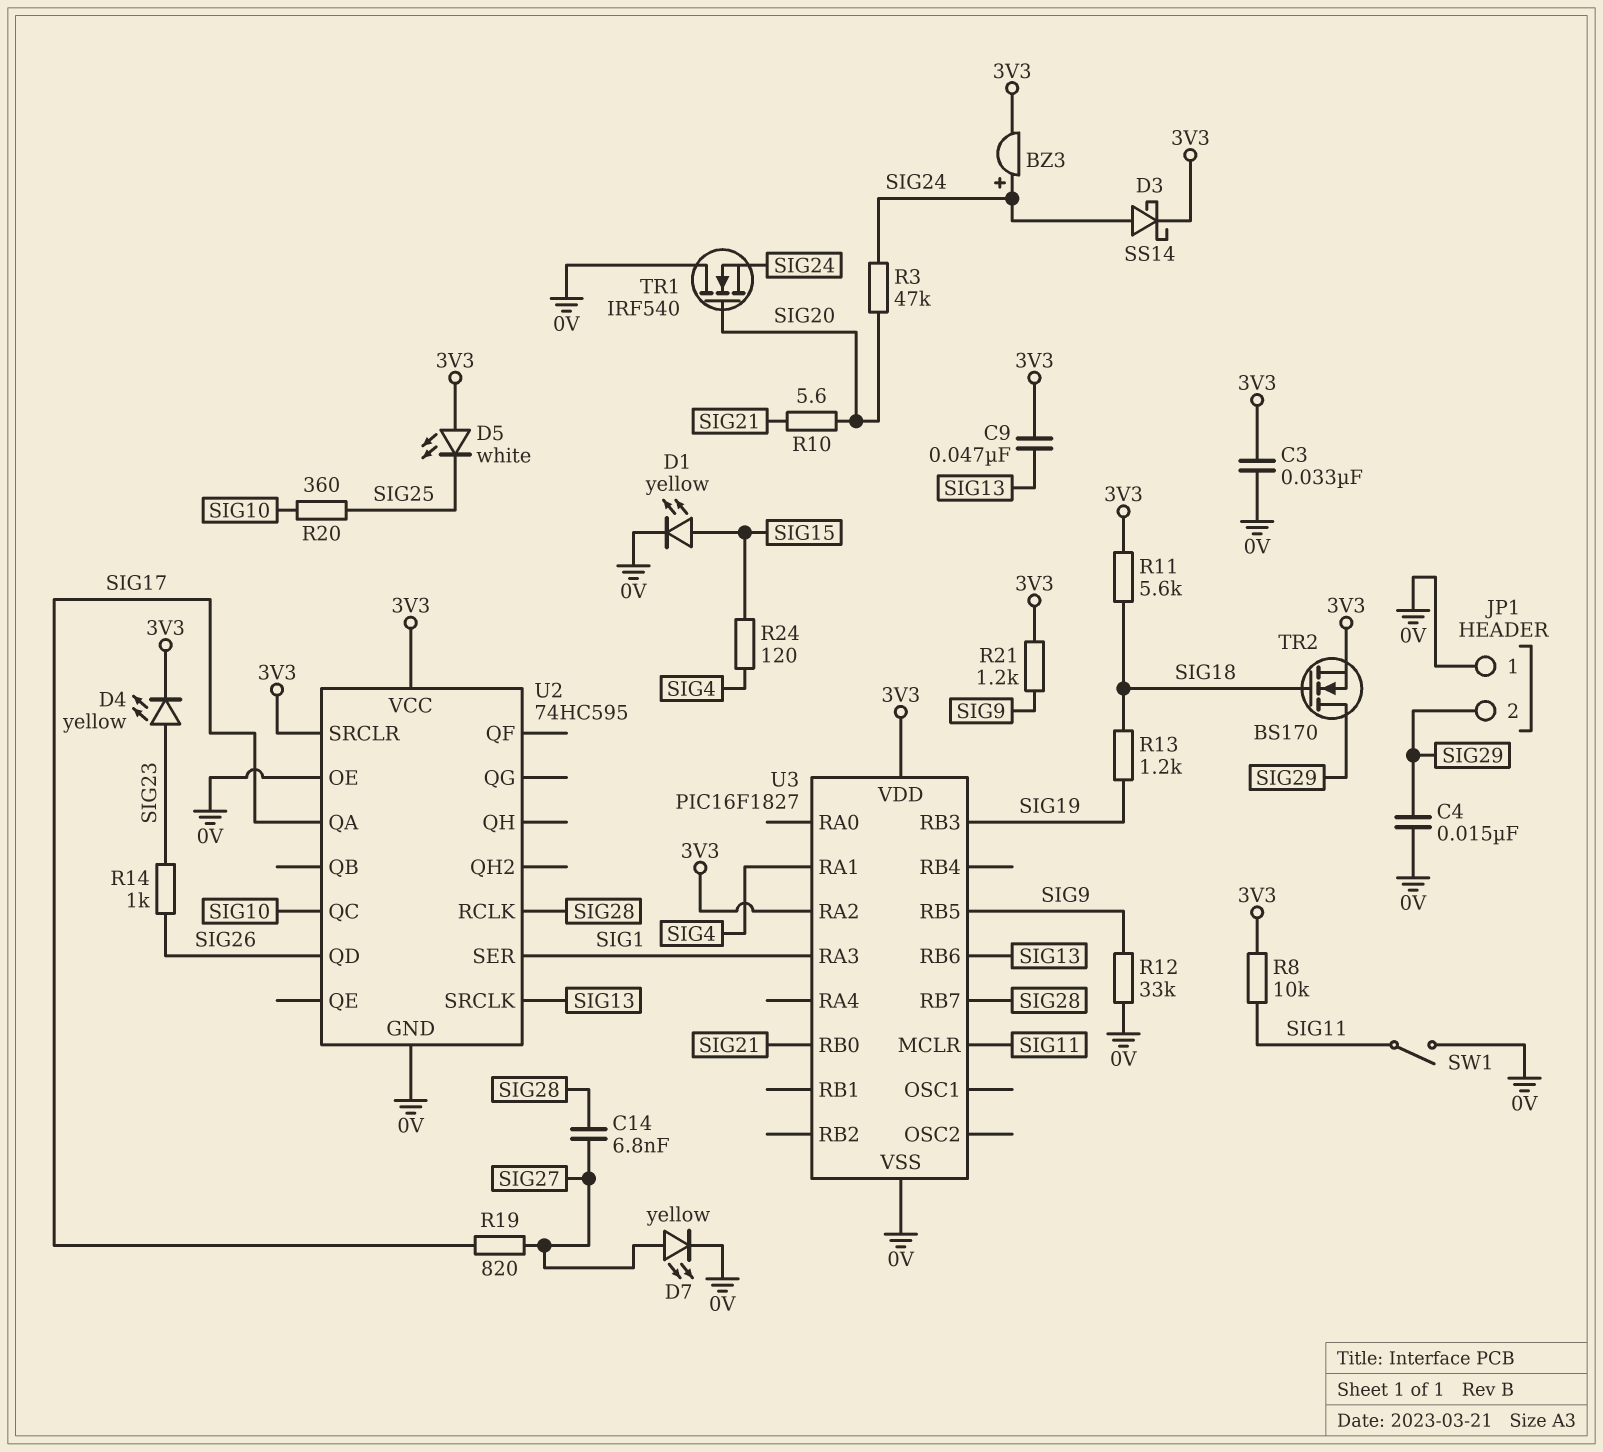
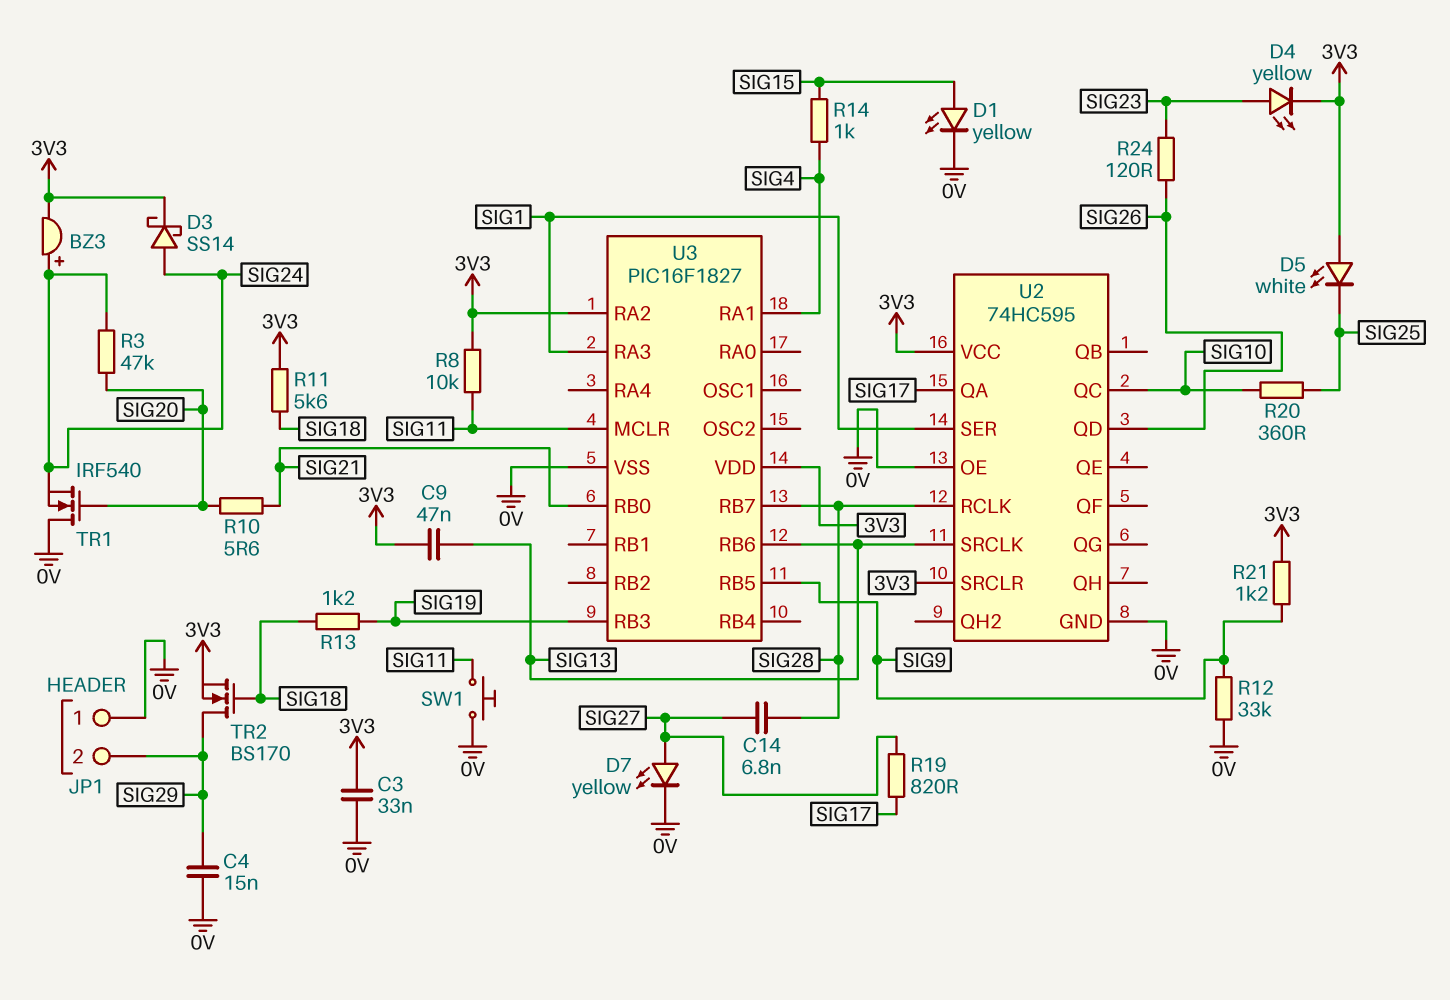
R14: 1k (SIG23, SIG26) -> 1k (SIG4, SIG15)
R24: 120 (SIG4, SIG15) -> 120 (SIG23, SIG26)
SW1: switch (0V, SIG11) -> button (0V, SIG11)

